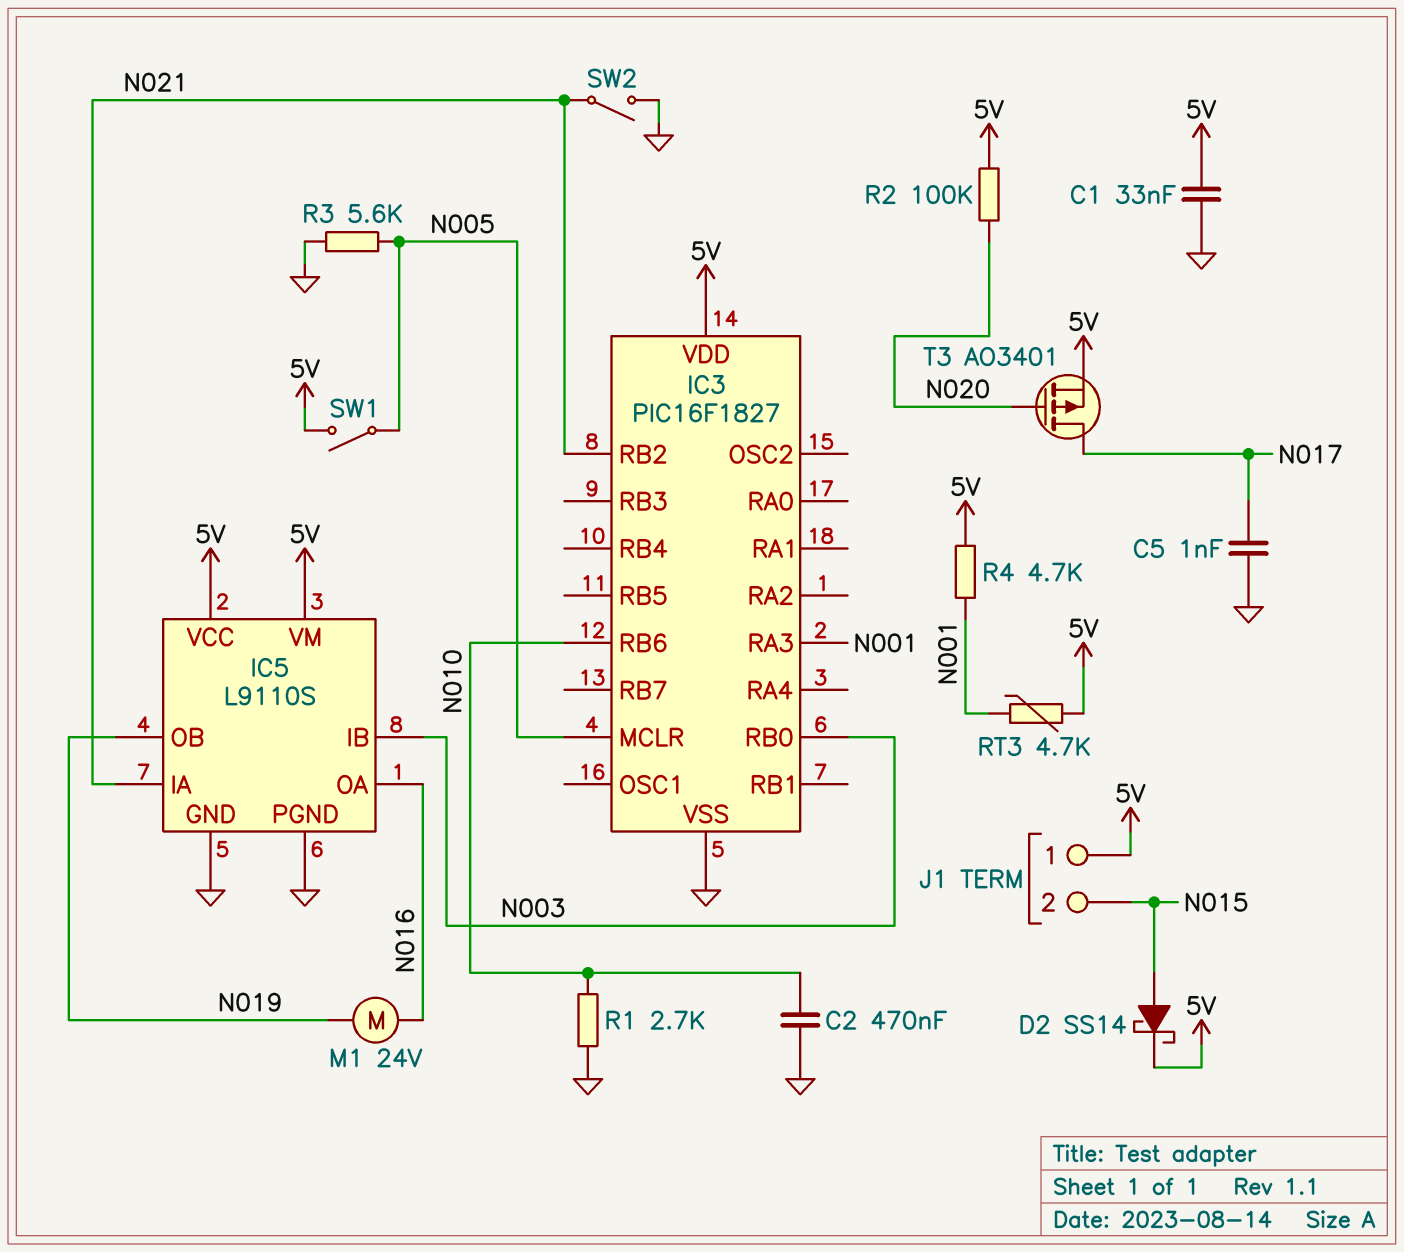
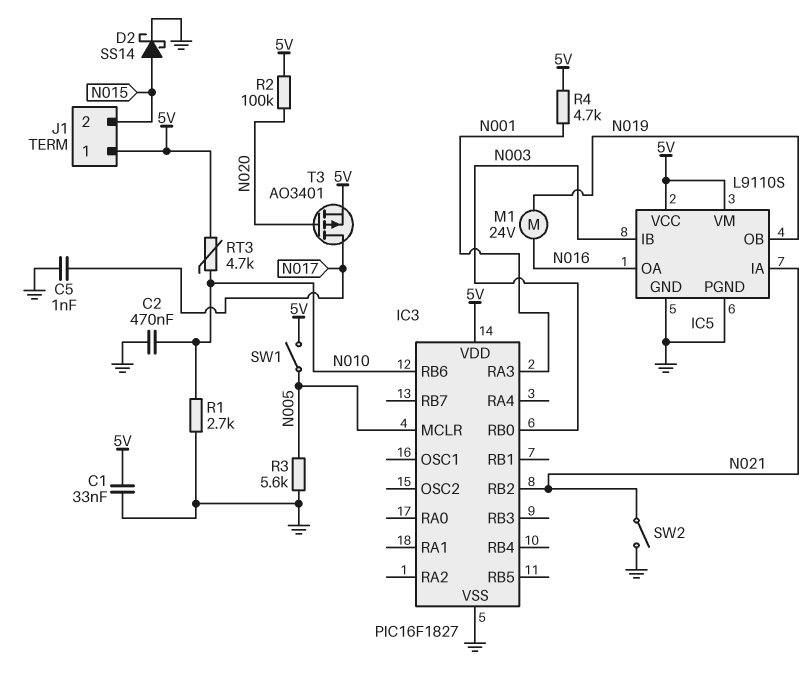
D2: schottky SS14 (A N015, K 5V) -> schottky SS14 (A N015, K GND)
RT3: 4.7k (5V, N001) -> 4.7k (5V, N010)

